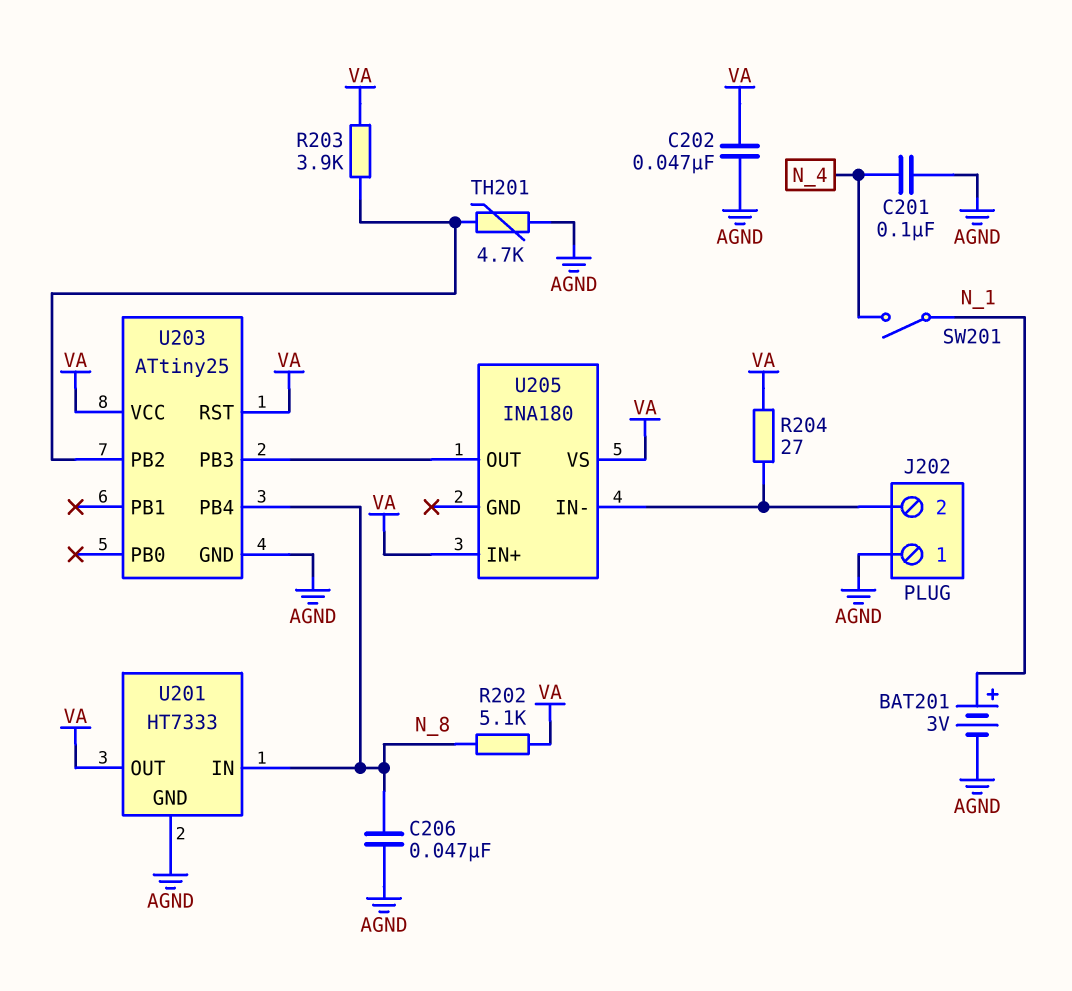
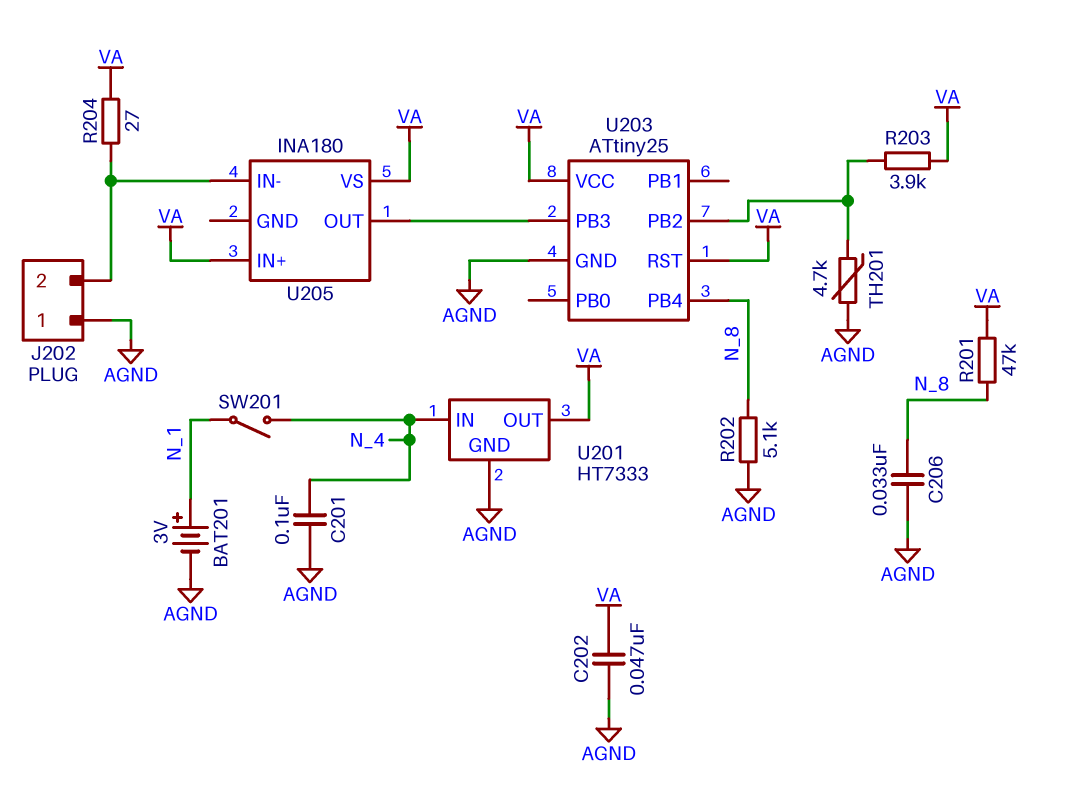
C206: 47nF (AGND, N_8) -> 33nF (AGND, N_8)
R201: none -> 47k (N_8, VA)
R202: 5.1k (N_8, VA) -> 5.1k (AGND, N_8)
U201 pin IN: N_8 -> N_4

